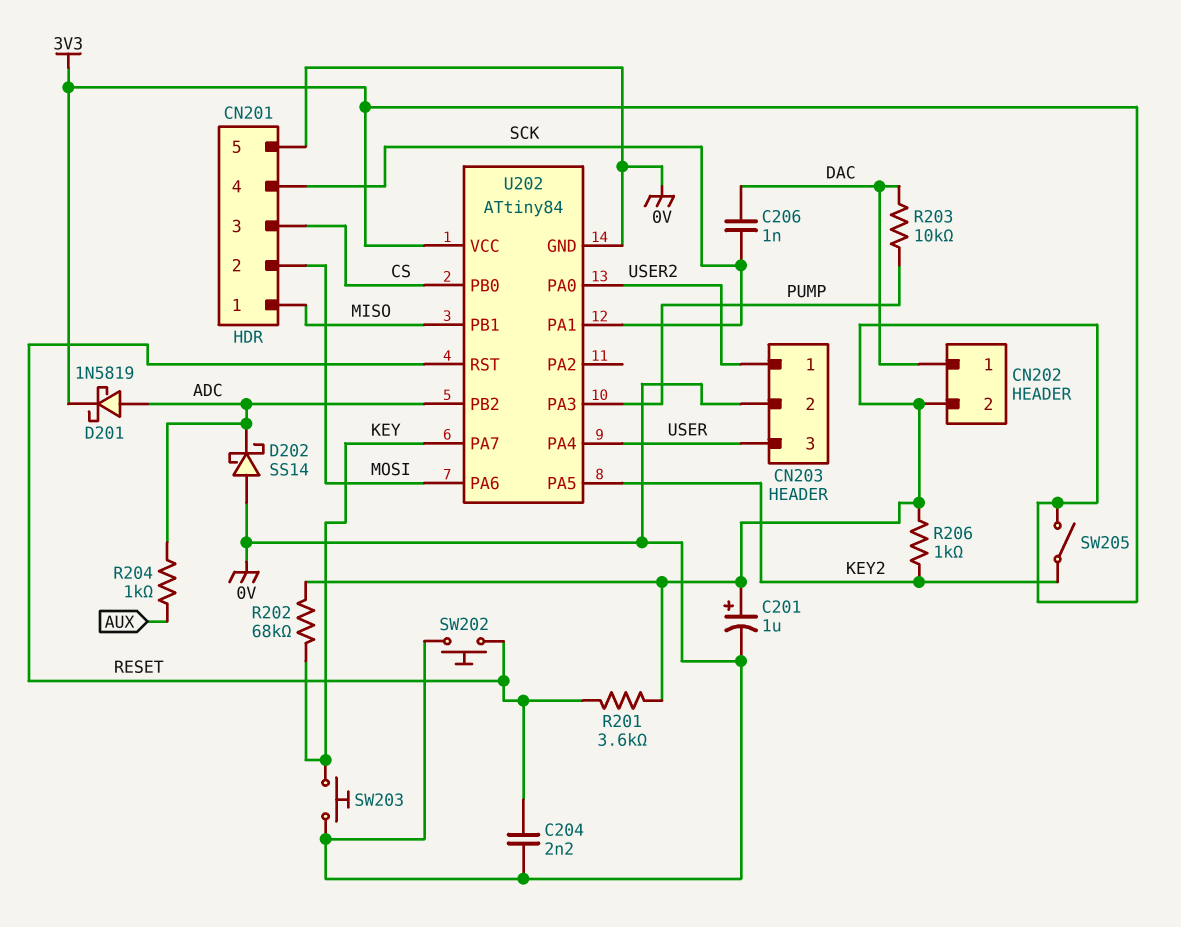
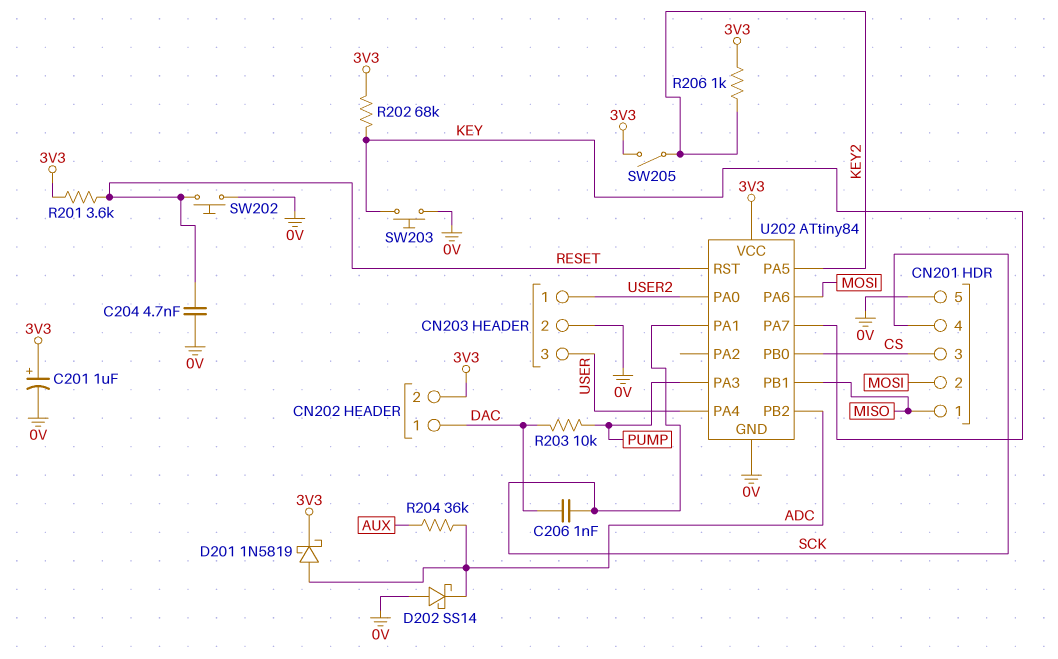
C204: 2.2nF (0V, RESET) -> 4.7nF (0V, RESET)
R204: 1k (ADC, AUX) -> 36k (ADC, AUX)

